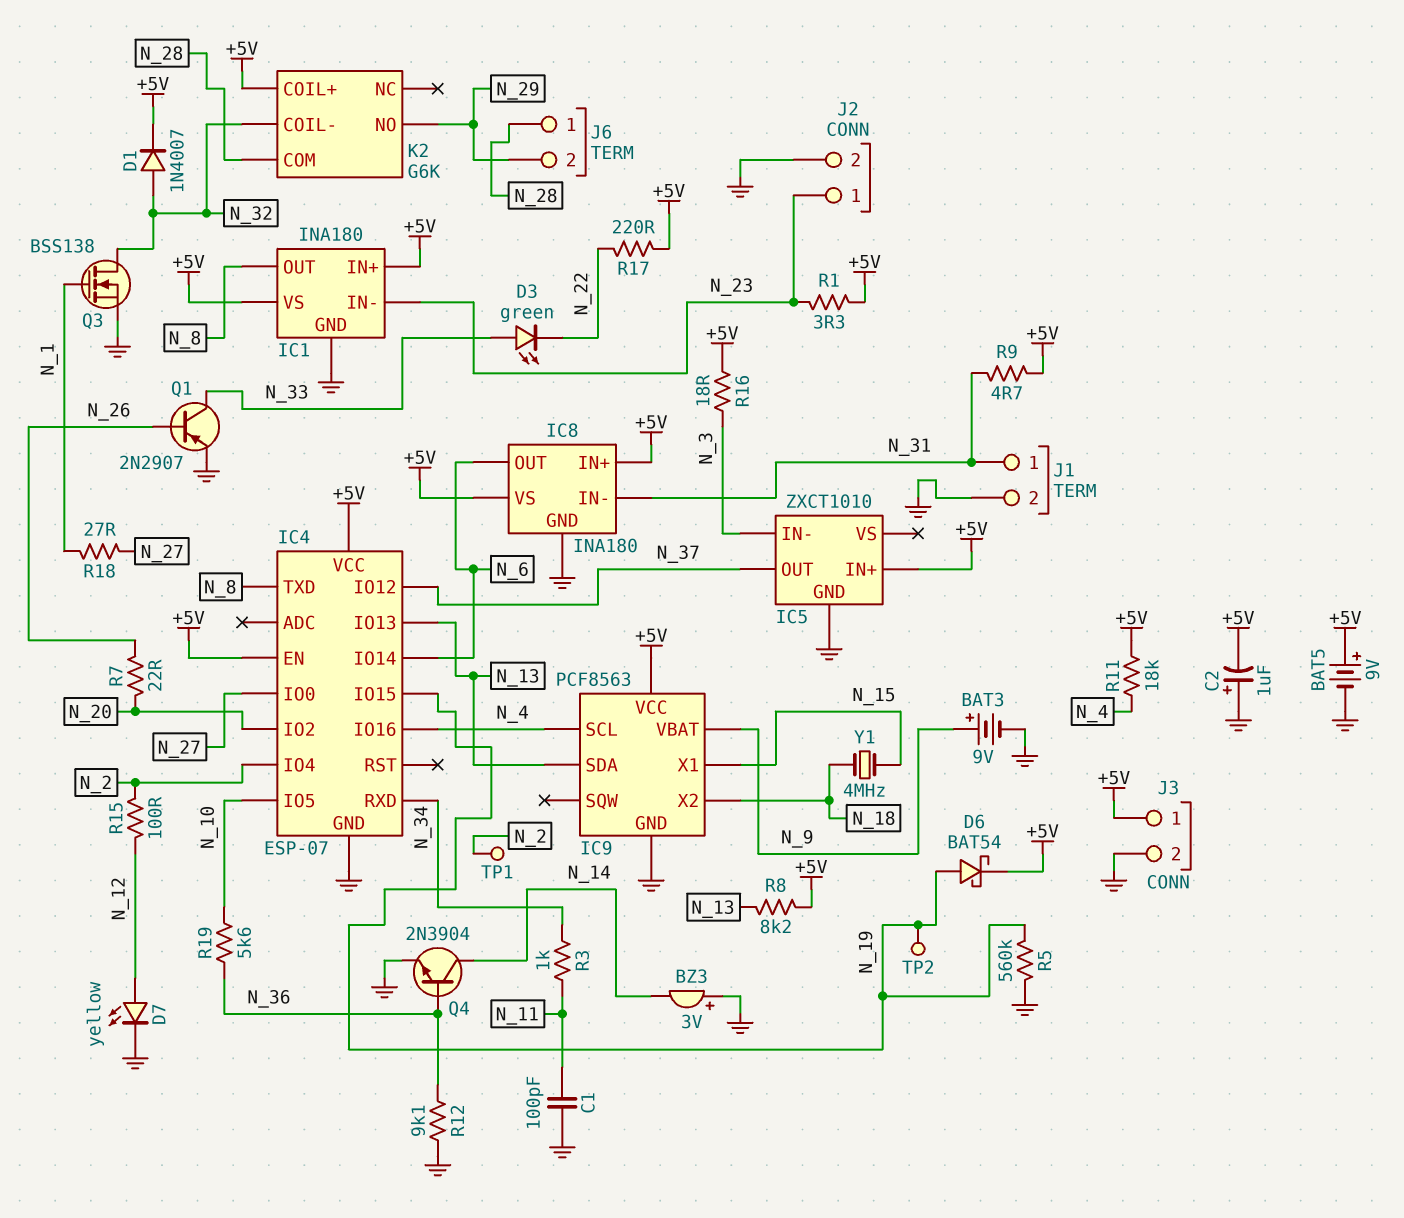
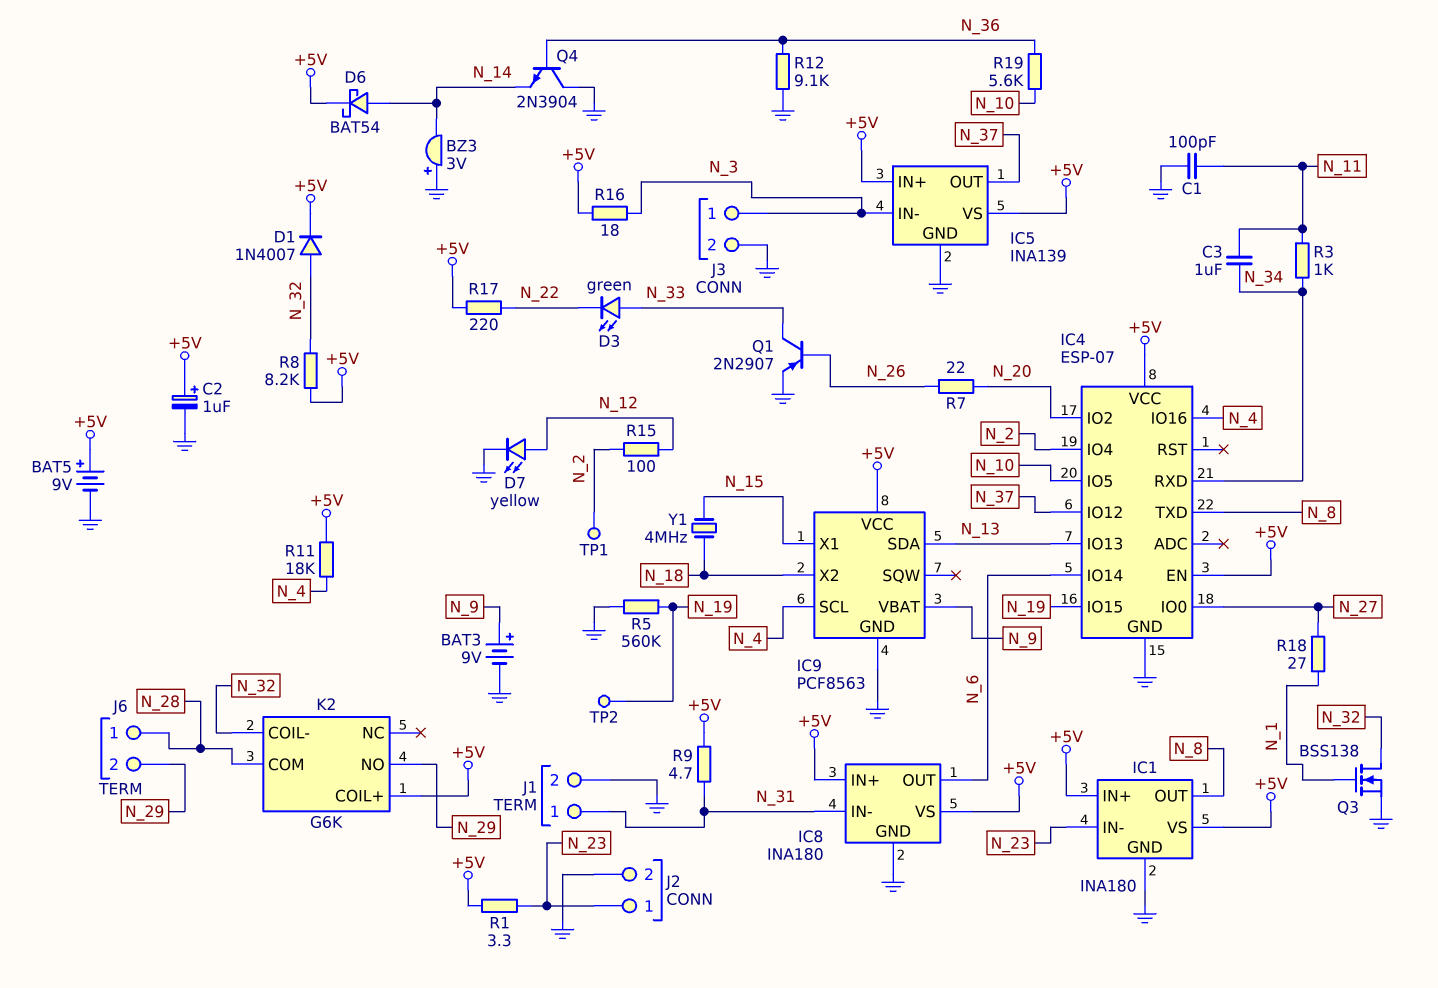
C2: 1uF (plus GND, minus +5V) -> 1uF (plus +5V, minus GND)
C3: none -> 1uF (N_11, N_34)
D6: schottky BAT54 (A N_19, K +5V) -> schottky BAT54 (A N_14, K +5V)
IC5: ZXCT1010 -> INA139
IC5 pin VS: none -> +5V
J3 pin 1: +5V -> N_3
Q4: NPN 2N3904 (B N_36, C N_14, E GND) -> NPN 2N3904 (B N_36, C GND, E N_14)
R8: 8.2k (+5V, N_13) -> 8.2k (+5V, N_32)

